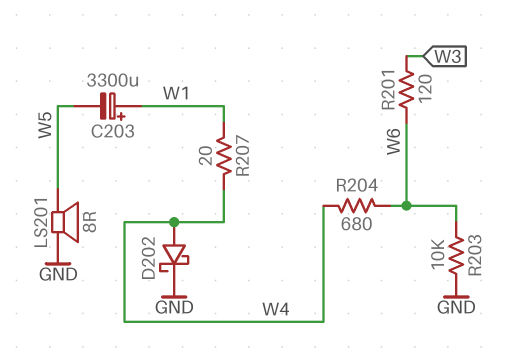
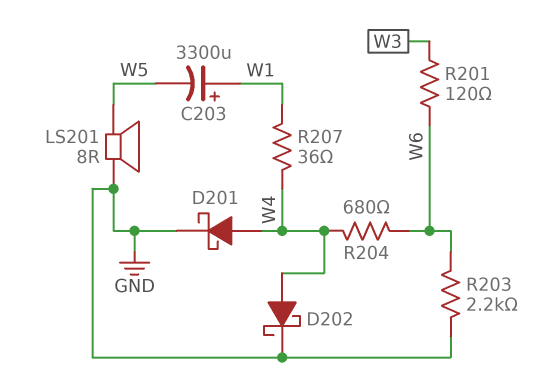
D201: none -> schottky (A W4, K GND)
R203: 10k (GND, W6) -> 2.2k (GND, W6)
R207: 20 (W1, W4) -> 36 (W1, W4)

